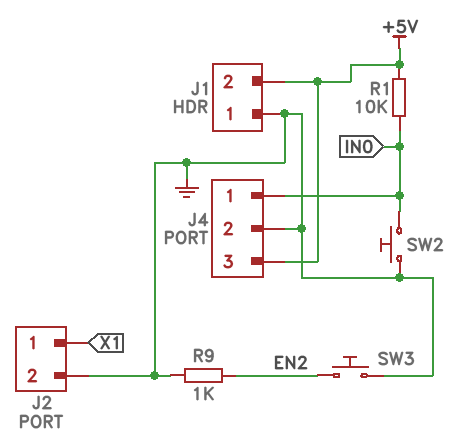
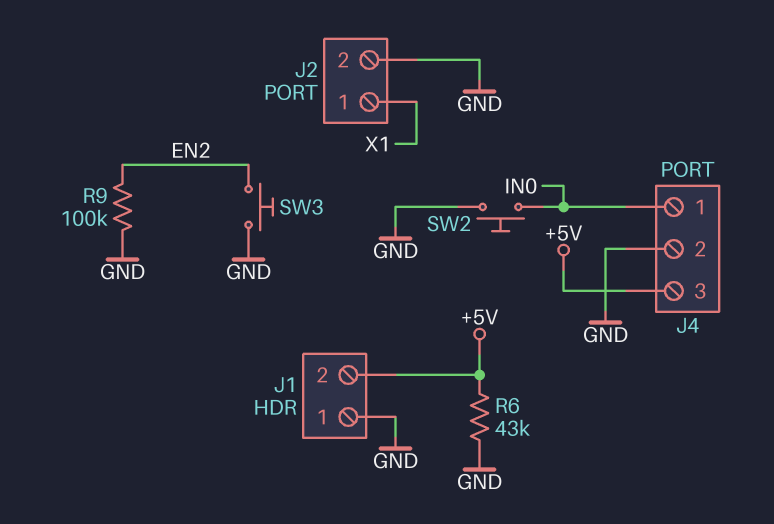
R1: 10k (+5V, IN0) -> none
R6: none -> 43k (+5V, GND)
R9: 1k (EN2, GND) -> 100k (EN2, GND)

